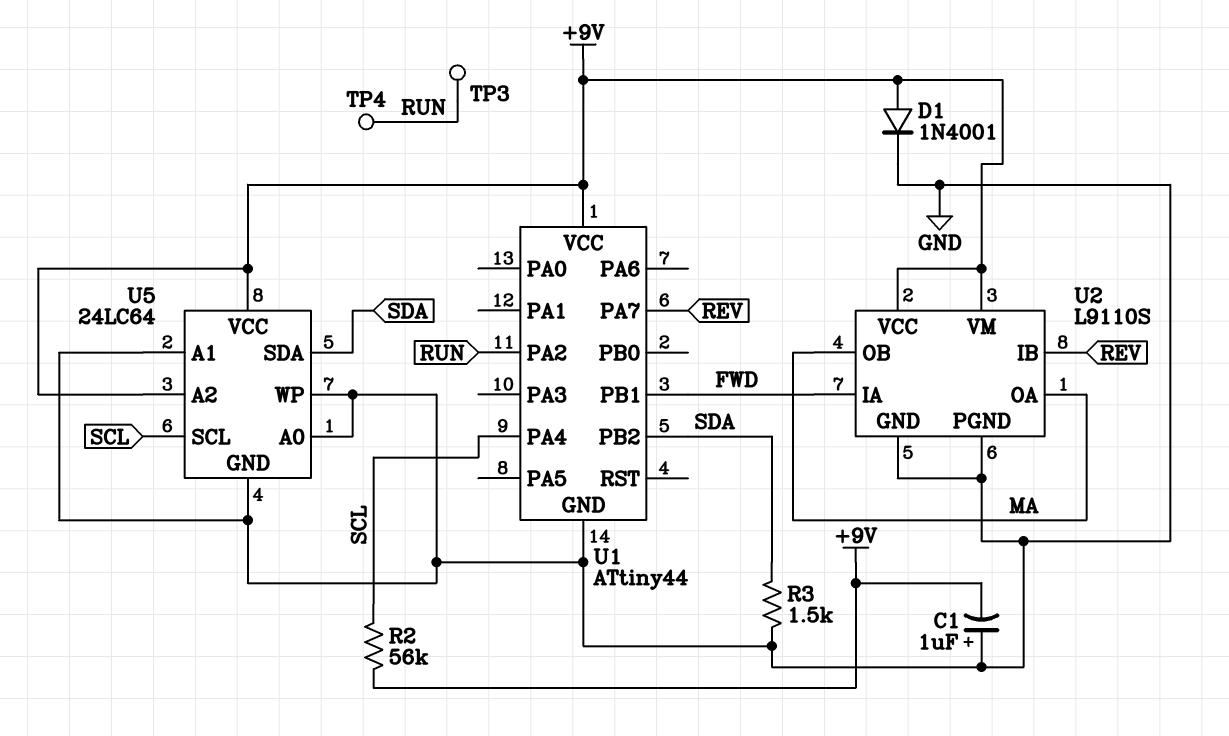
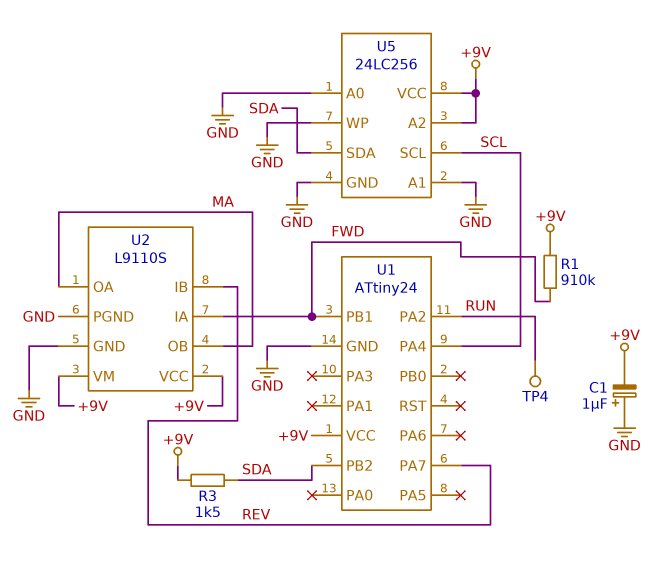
D1: diode 1N4001 (A +9V, K GND) -> none
R1: none -> 910k (+9V, FWD)
R2: 56k (+9V, SCL) -> none
R3: 1.5k (GND, SDA) -> 1.5k (+9V, SDA)
TP3: test point (RUN) -> none
U1: ATtiny44 -> ATtiny24
U5: 24LC64 -> 24LC256

